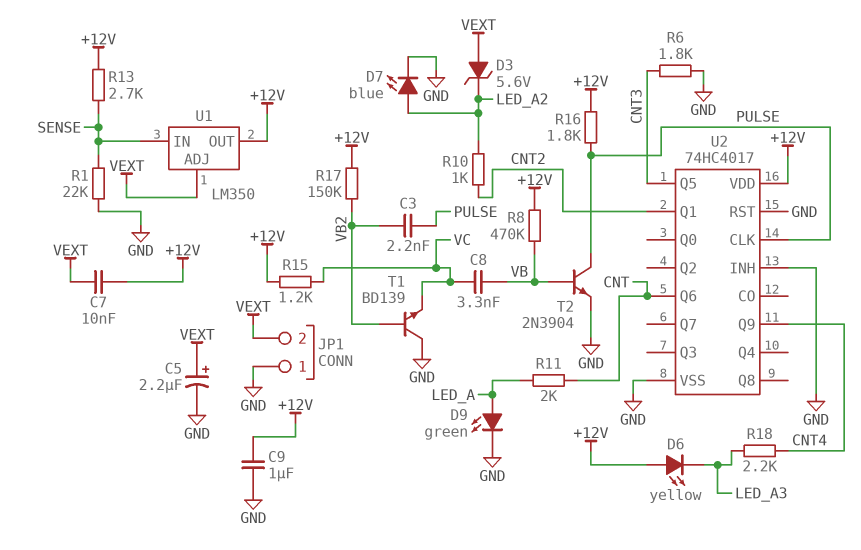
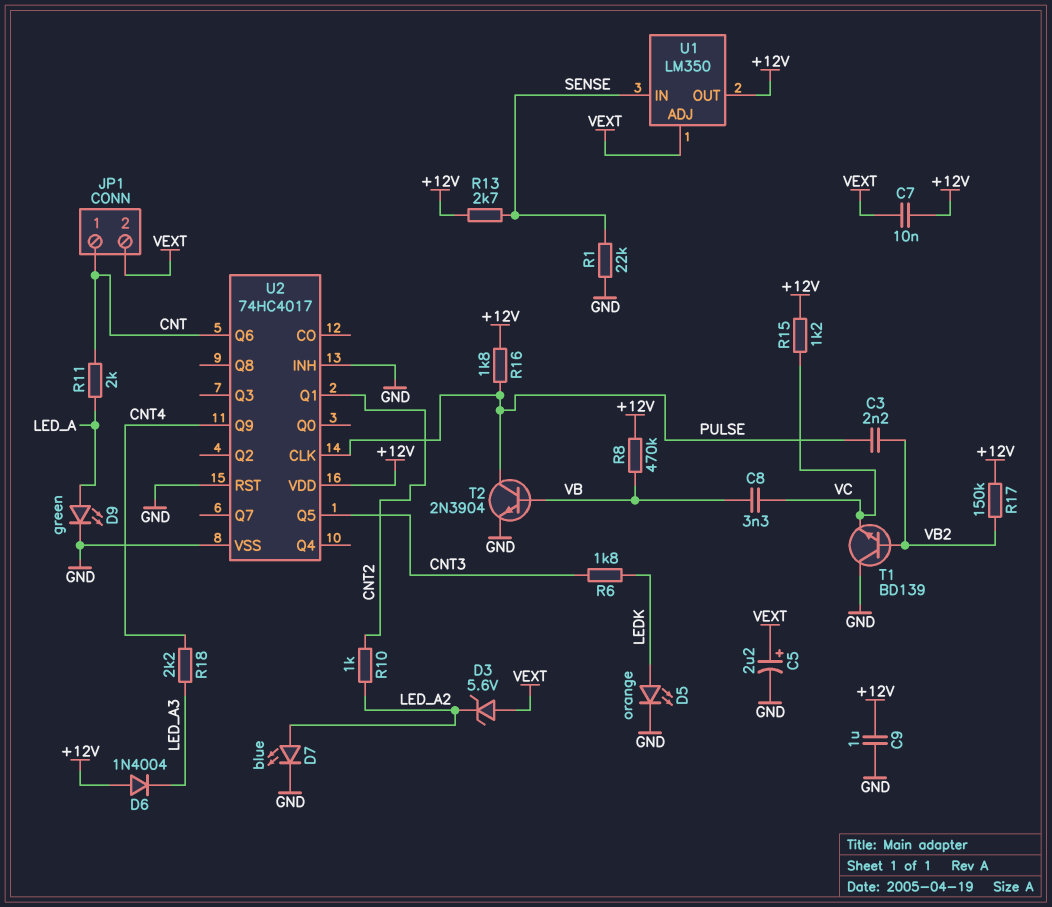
D5: none -> LED orange (A LEDK, K GND)
D6: LED yellow (A +12V, K LED_A3) -> diode 1N4004 (A +12V, K LED_A3)
JP1 pin 1: GND -> CNT
R6: 1.8k (CNT3, GND) -> 1.8k (CNT3, LEDK)

